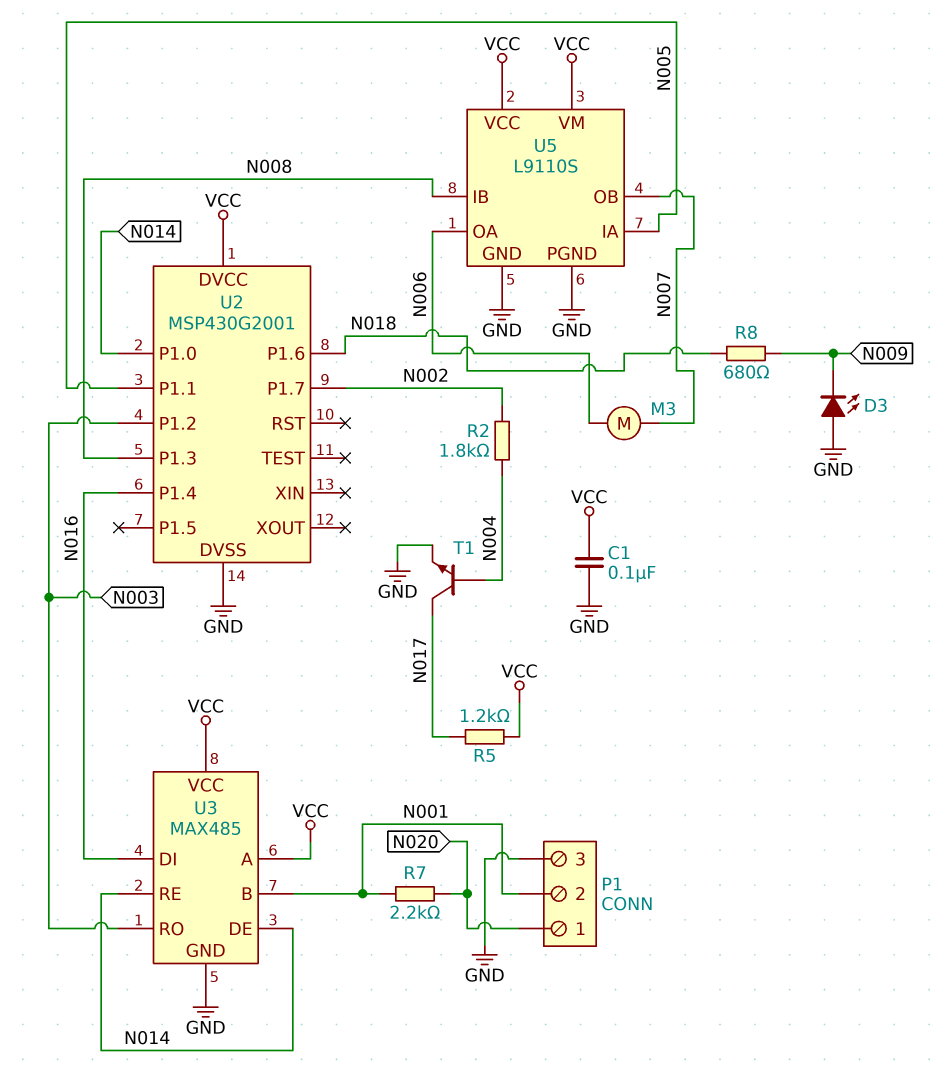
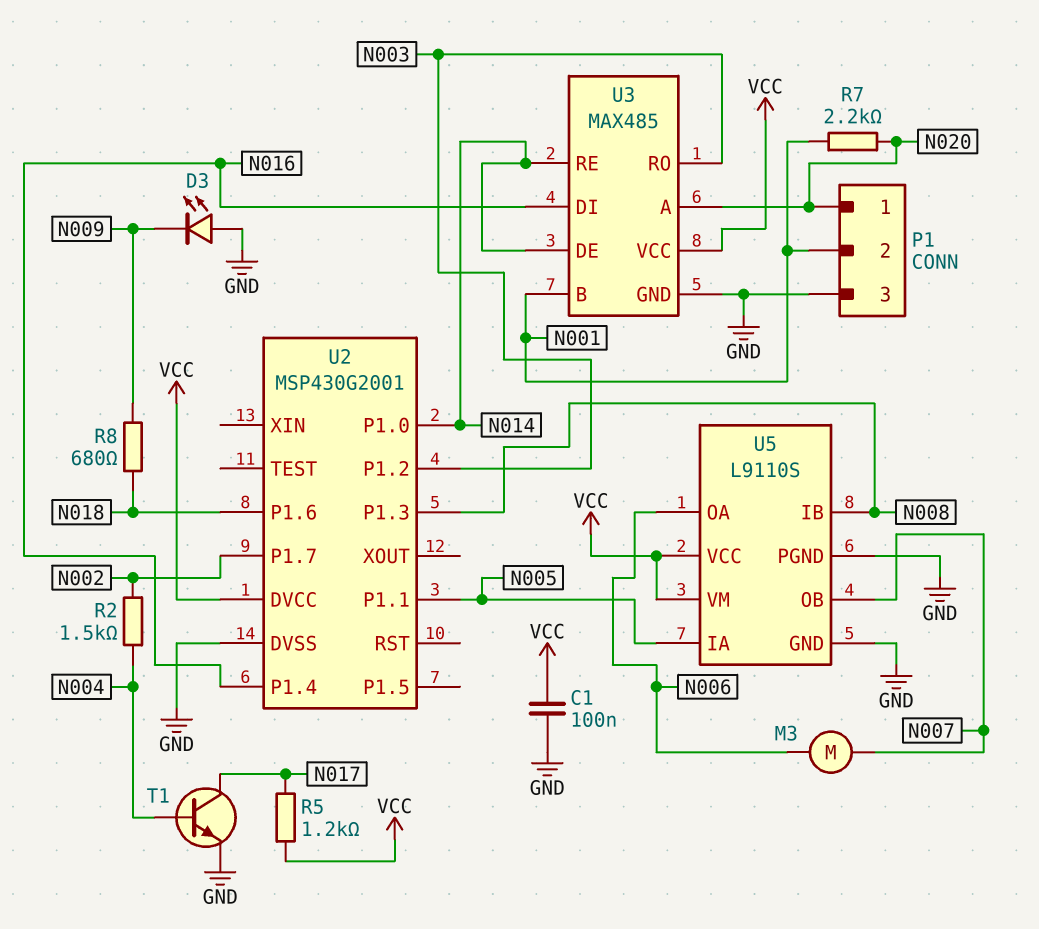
R2: 1.8k (N002, N004) -> 1.5k (N002, N004)
U3 pin A: VCC -> N020

